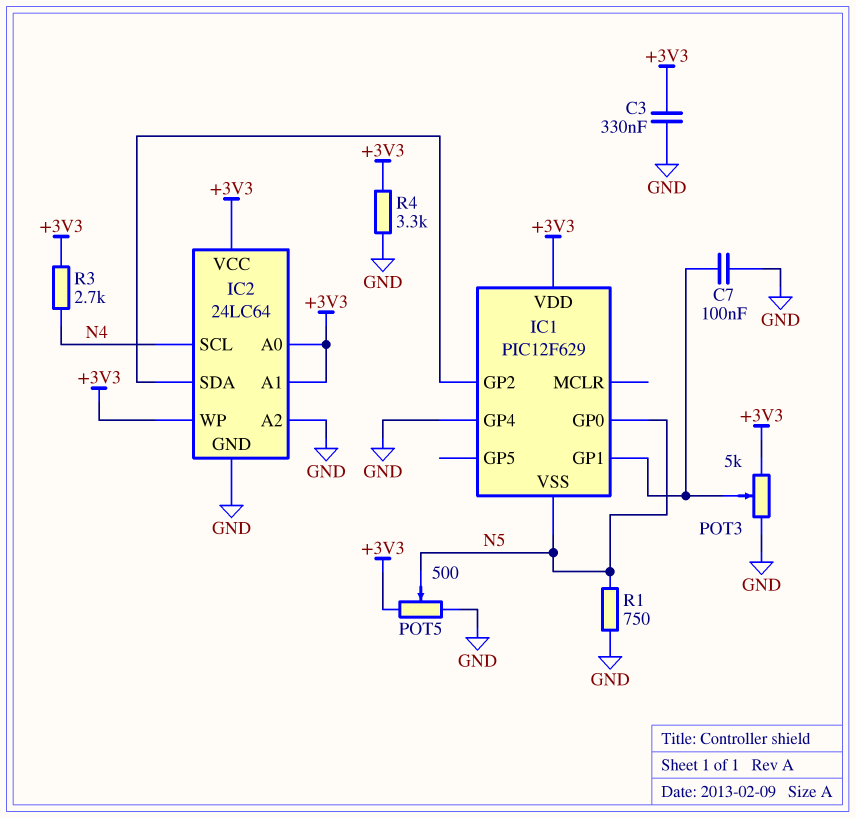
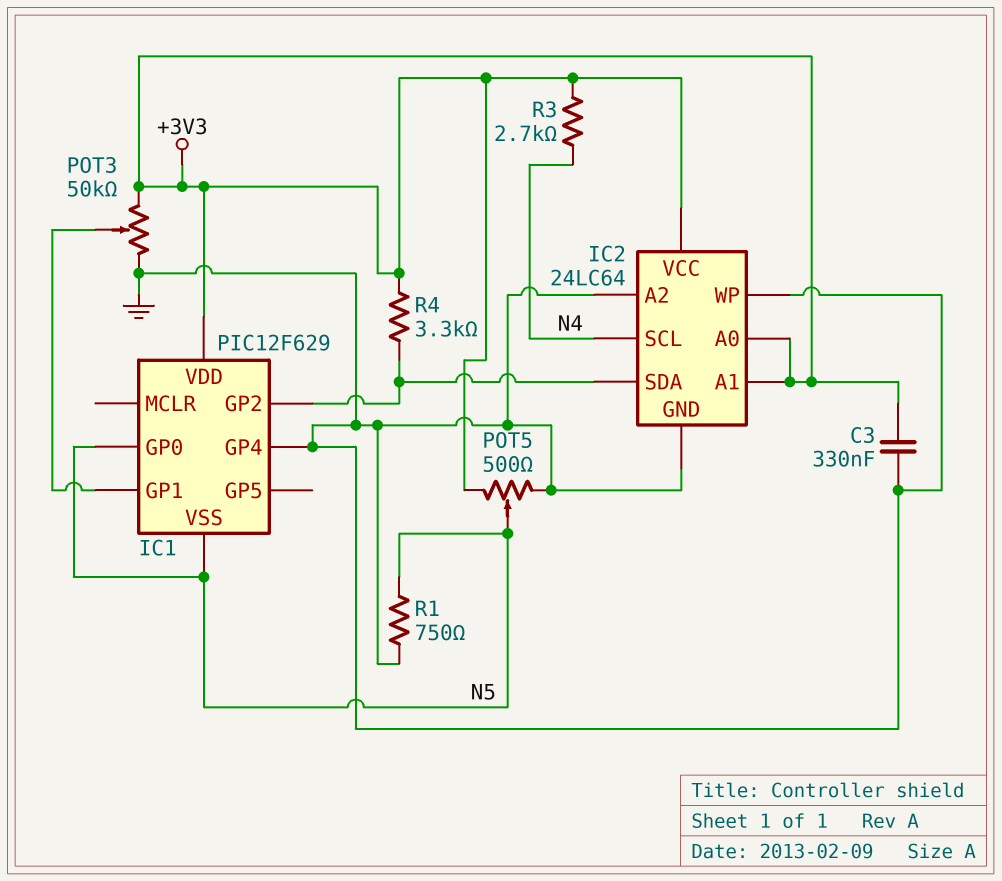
C7: 100nF (GND, IC1/GP1) -> none
IC2 pin WP: +3V3 -> GND
POT3: 5k (+3V3, GND, wiper IC1/GP1) -> 50k (+3V3, GND, wiper IC1/GP1)
R4: 3.3k (+3V3, GND) -> 3.3k (+3V3, IC1/GP2)

